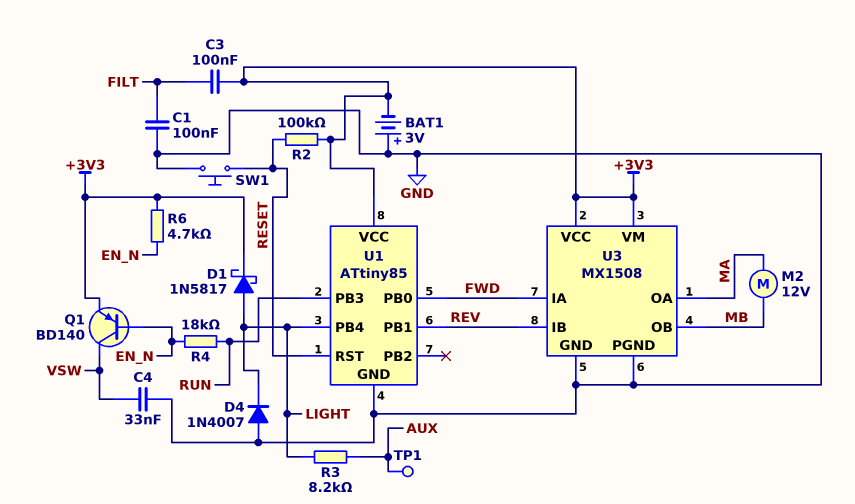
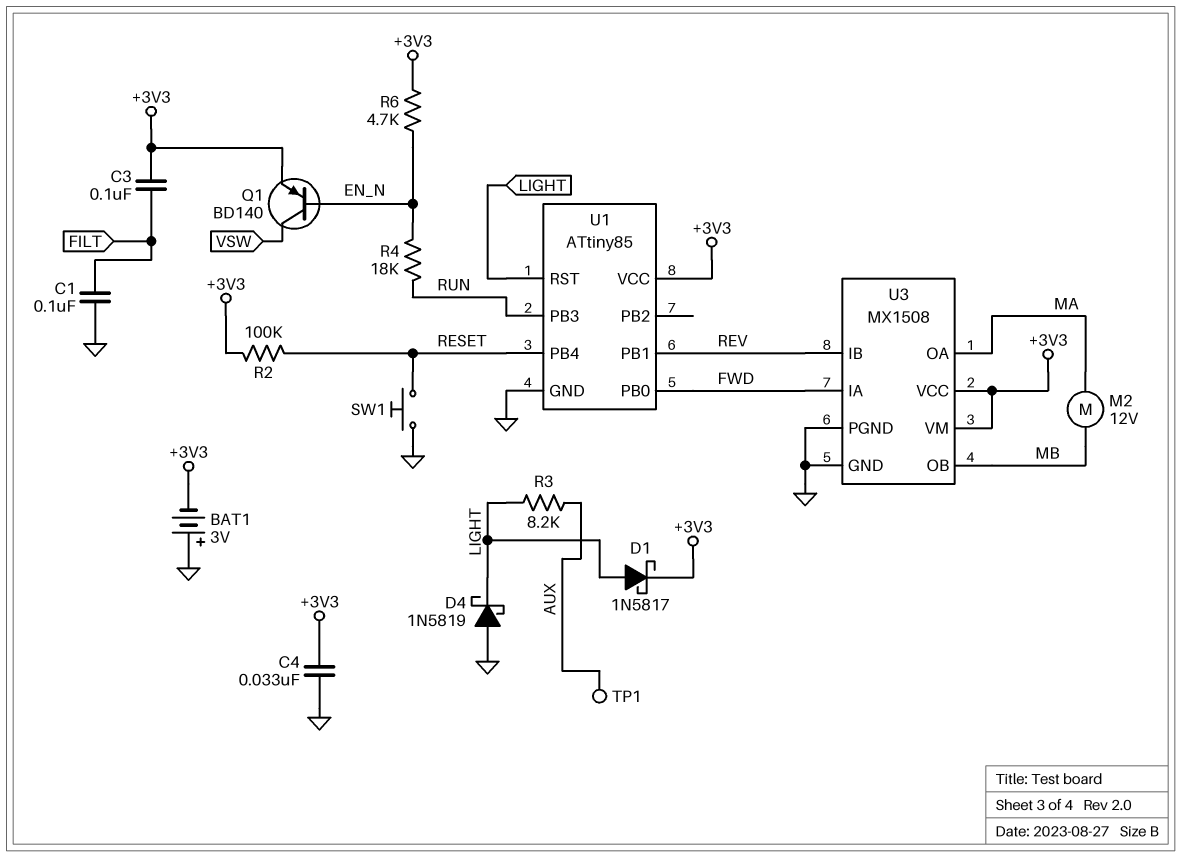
C4: 33nF (GND, VSW) -> 33nF (+3V3, GND)
D4: diode 1N4007 (A GND, K LIGHT) -> schottky 1N5819 (A GND, K LIGHT)
U1 pin PB4: LIGHT -> RESET
U1 pin RST: RESET -> LIGHT

